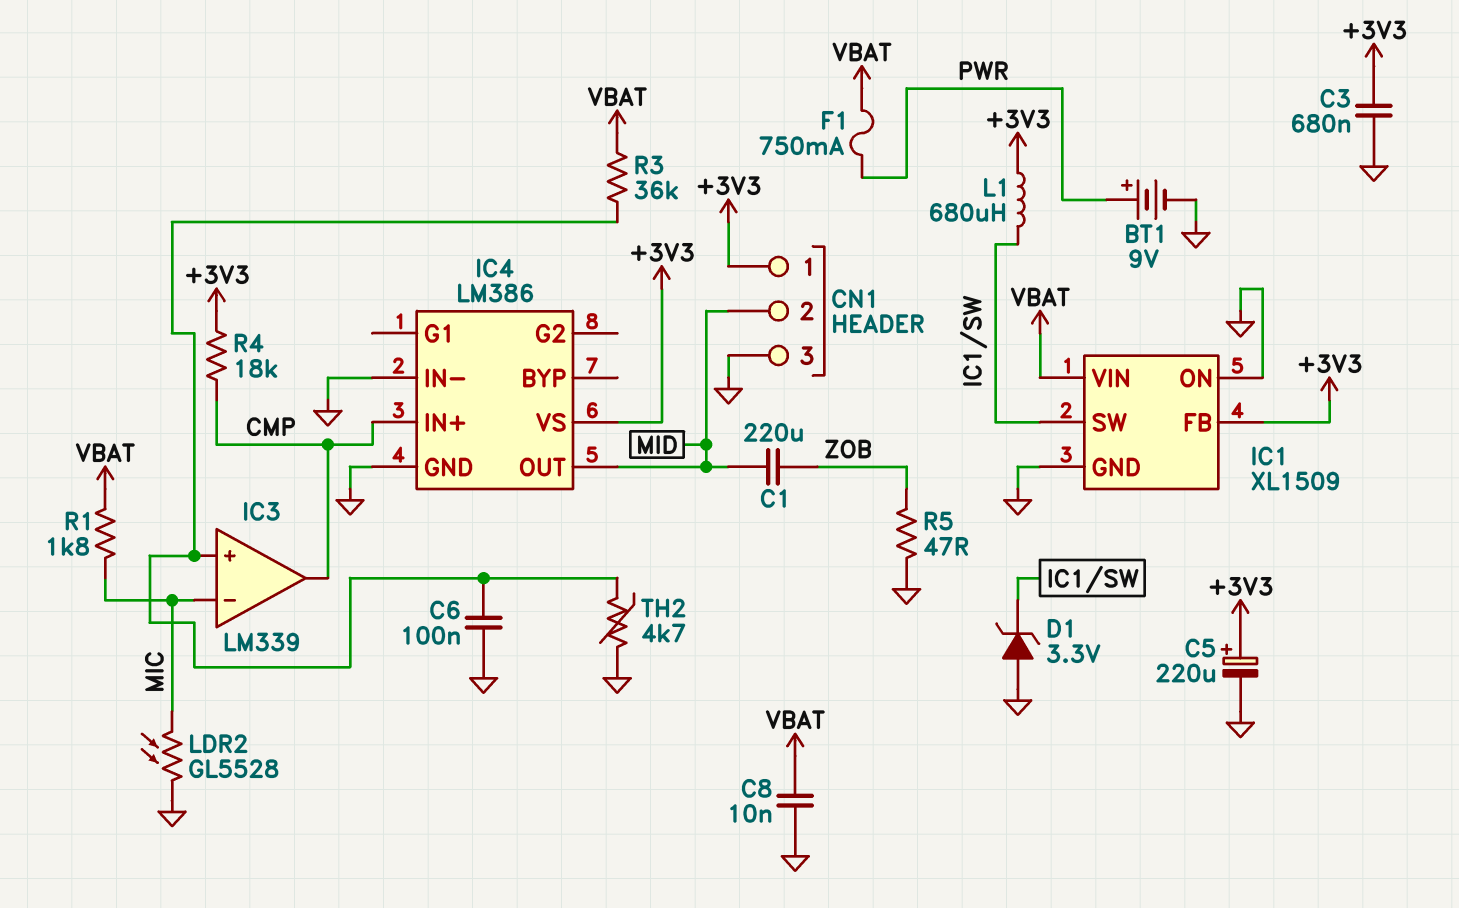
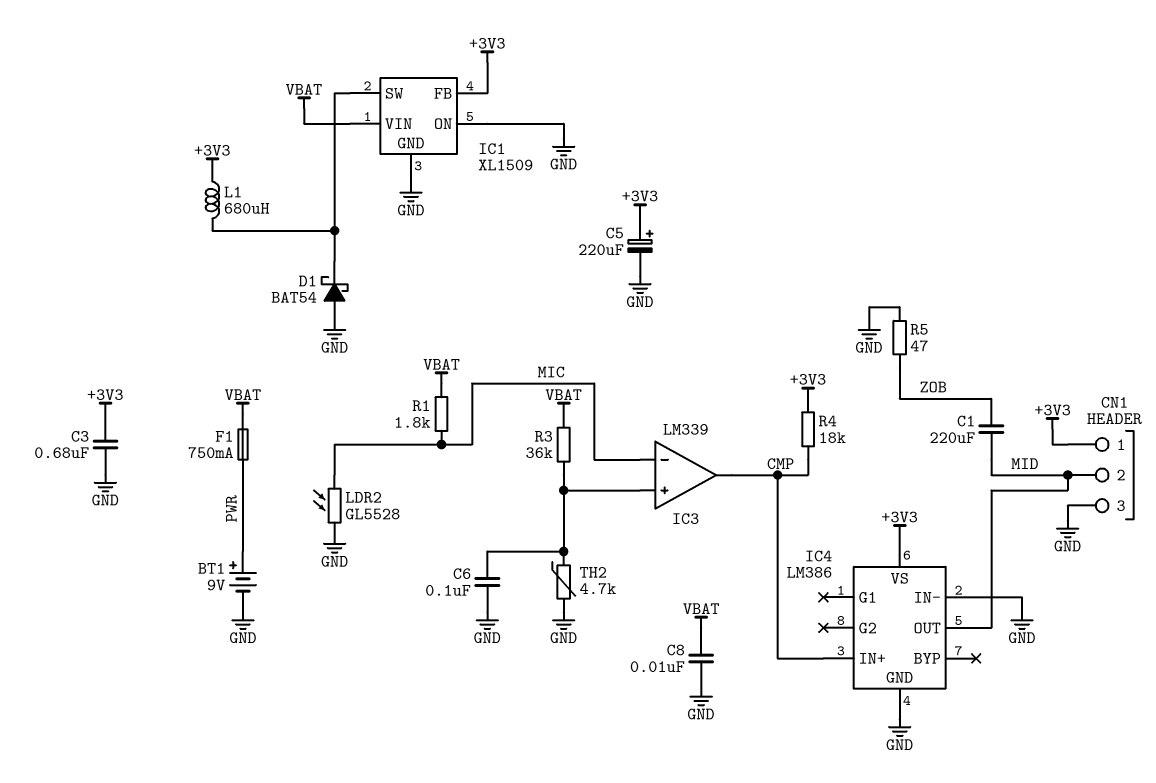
D1: zener 3.3V (A GND, K IC1/SW) -> schottky BAT54 (A GND, K IC1/SW)

